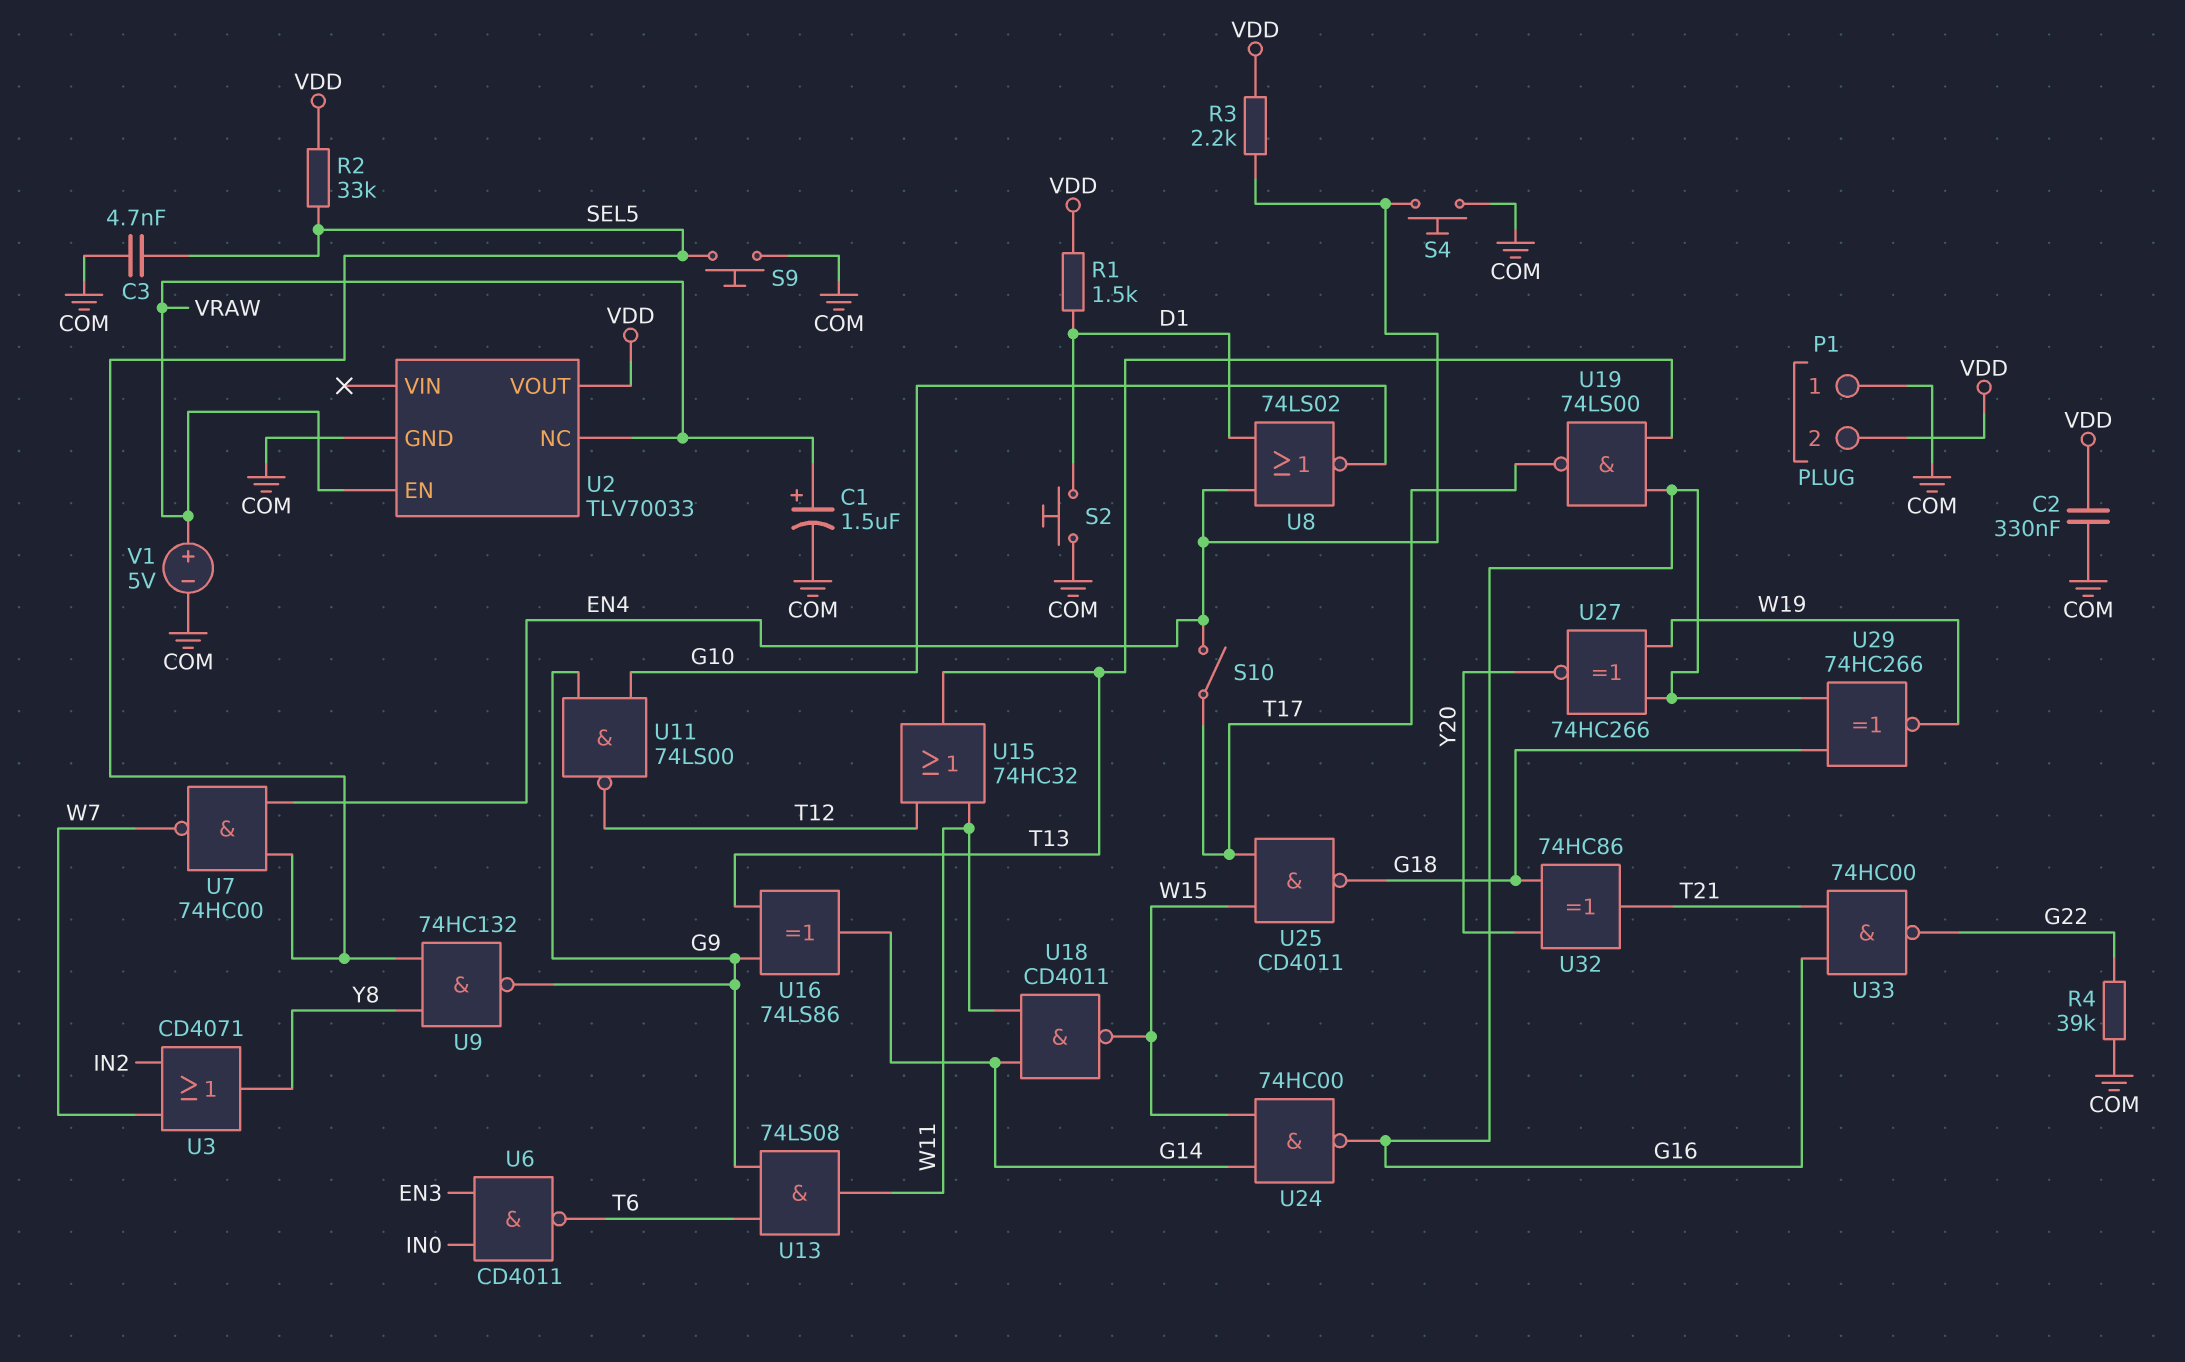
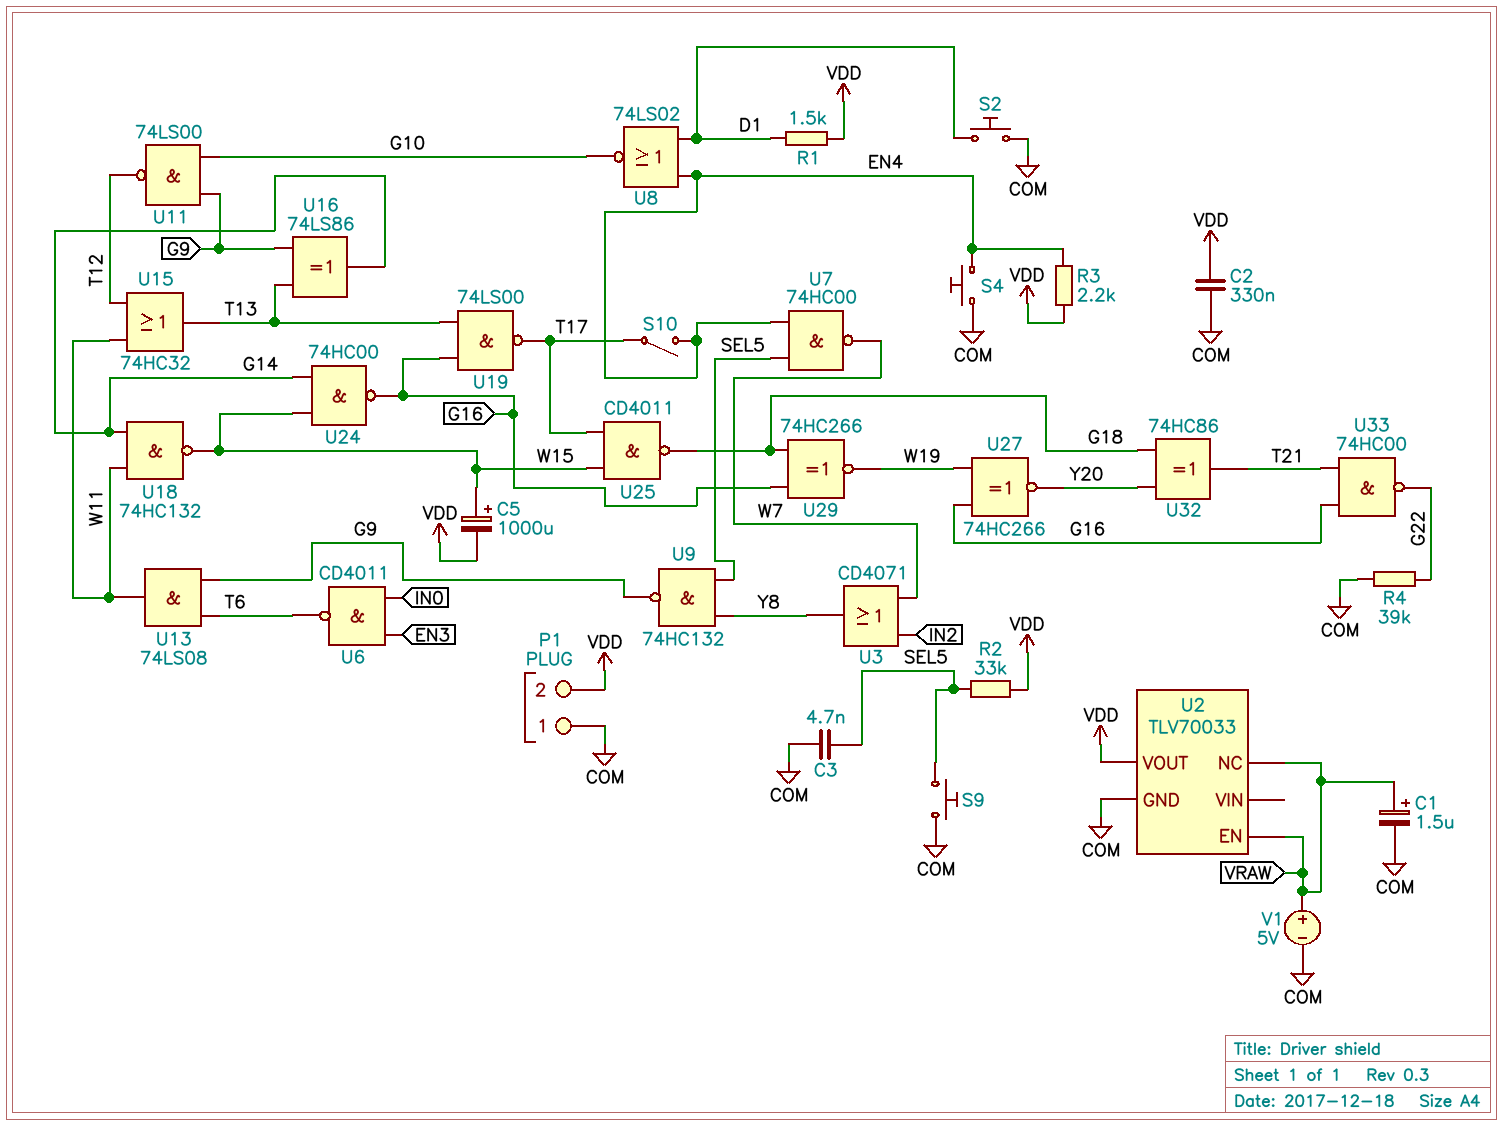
C5: none -> 1000uF (plus W15, minus VDD)
U18: NAND CD4011 (in G14, in W11, out W15) -> NAND 74HC132 (in G14, in W11, out W15)

